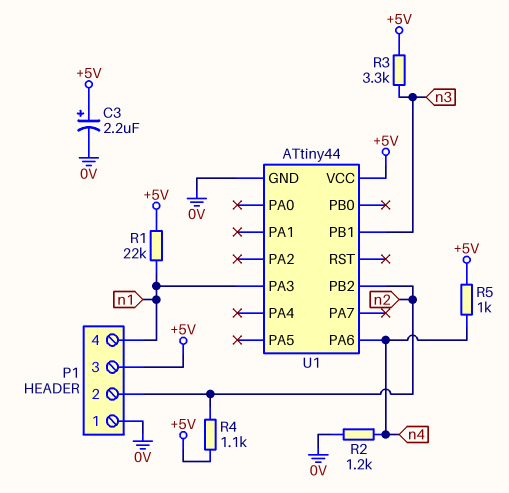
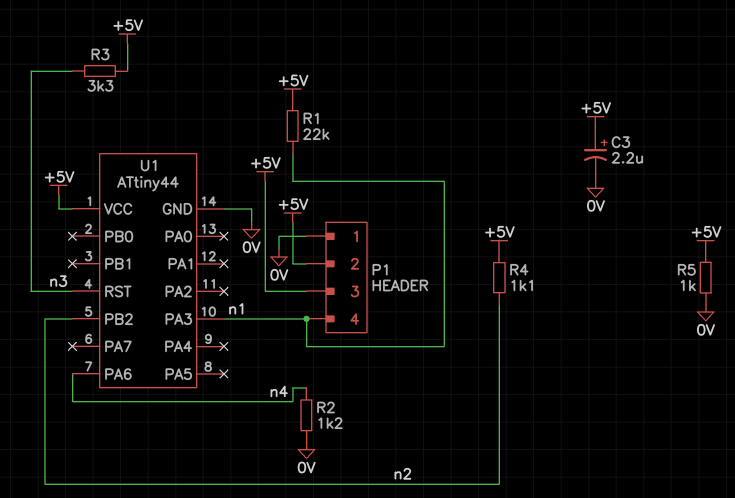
P1 pin 2: n2 -> +5V
R5: 1k (+5V, n4) -> 1k (+5V, 0V)
U1 pin PB1: n3 -> none
U1 pin RST: none -> n3

